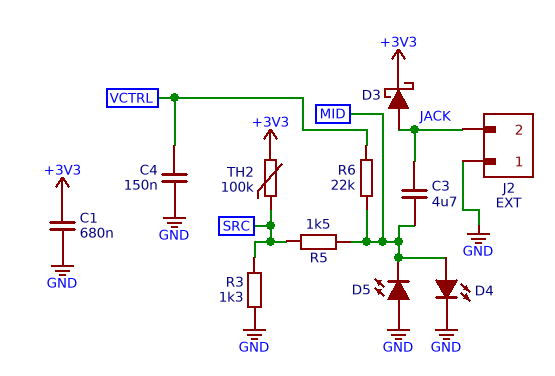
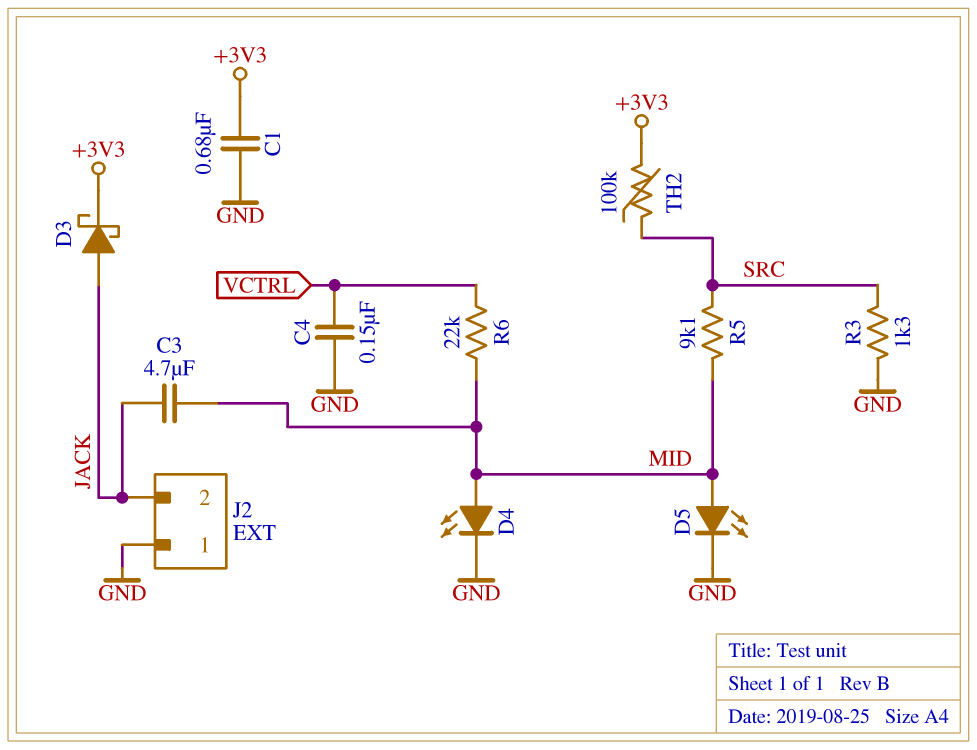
D5: LED (A GND, K MID) -> LED (A MID, K GND)
R5: 1.5k (MID, SRC) -> 9.1k (MID, SRC)

